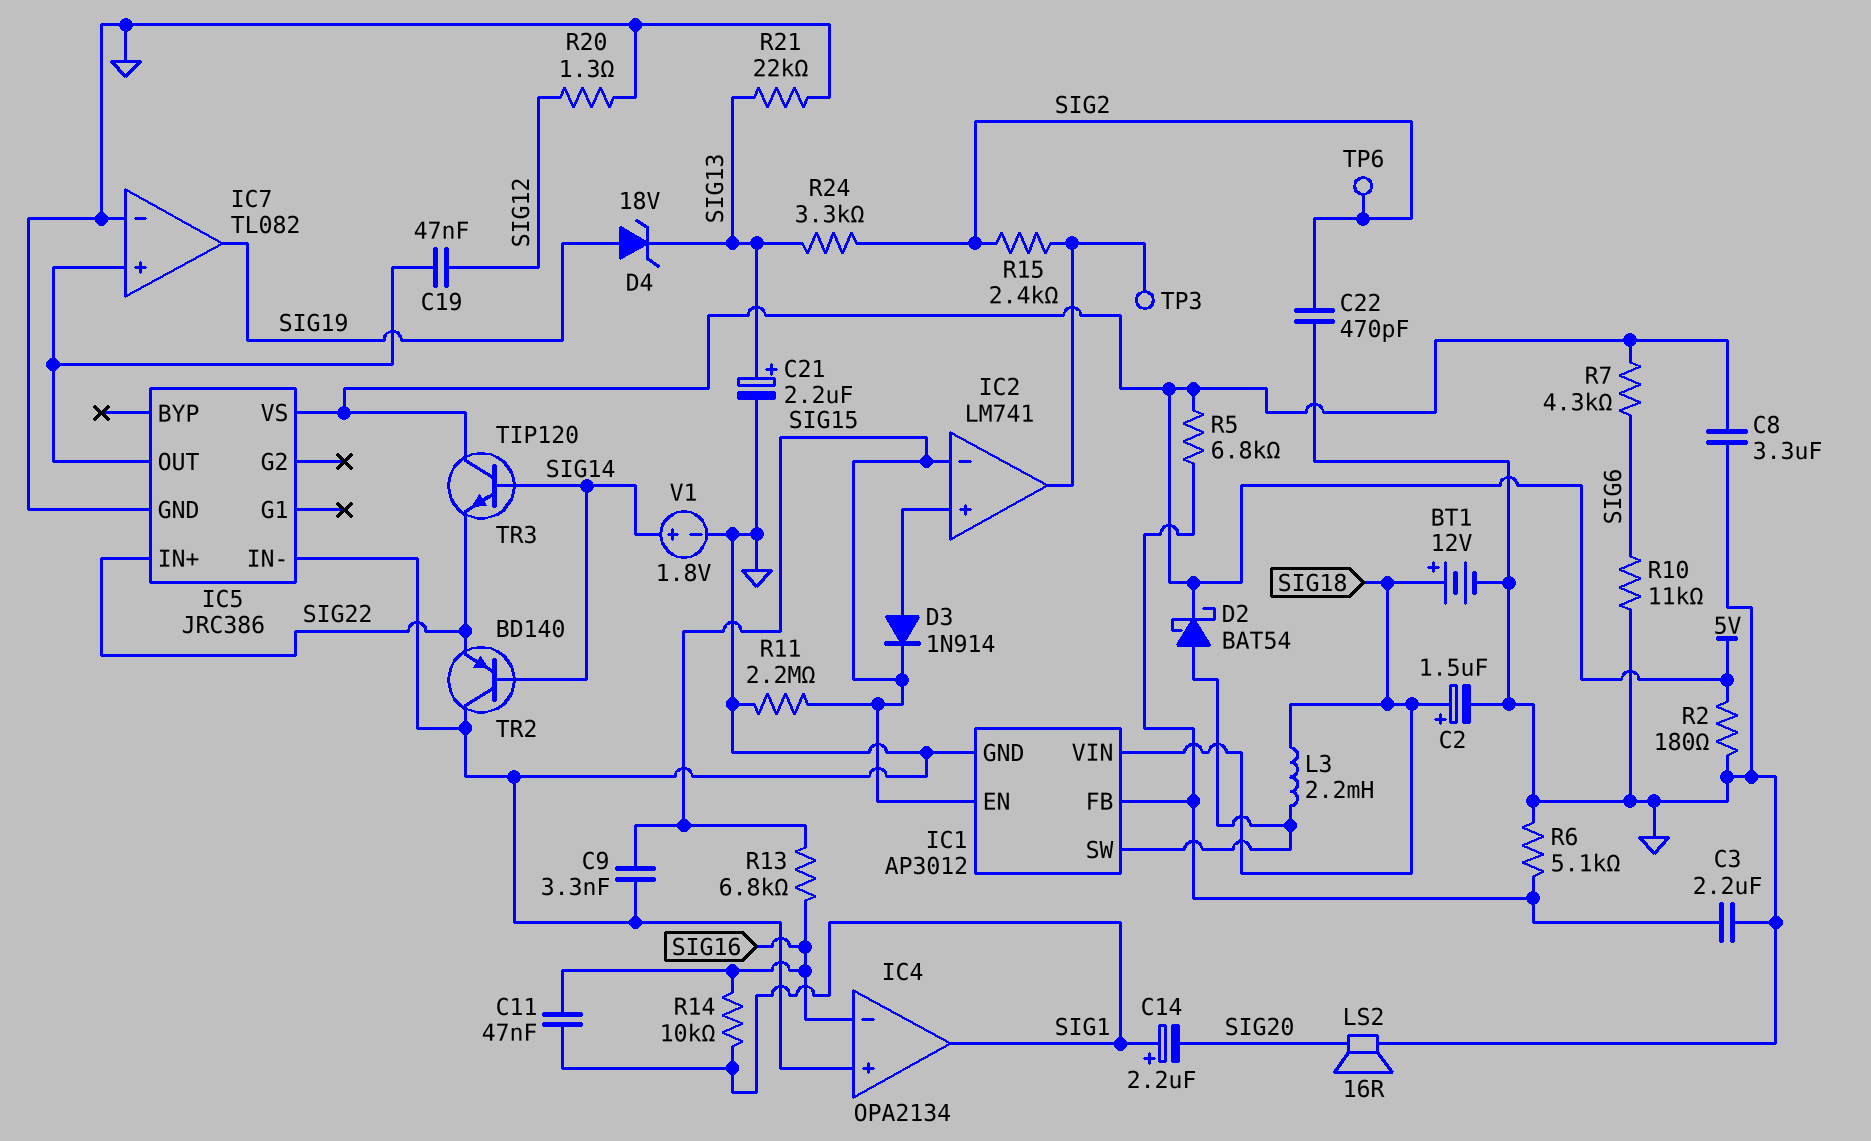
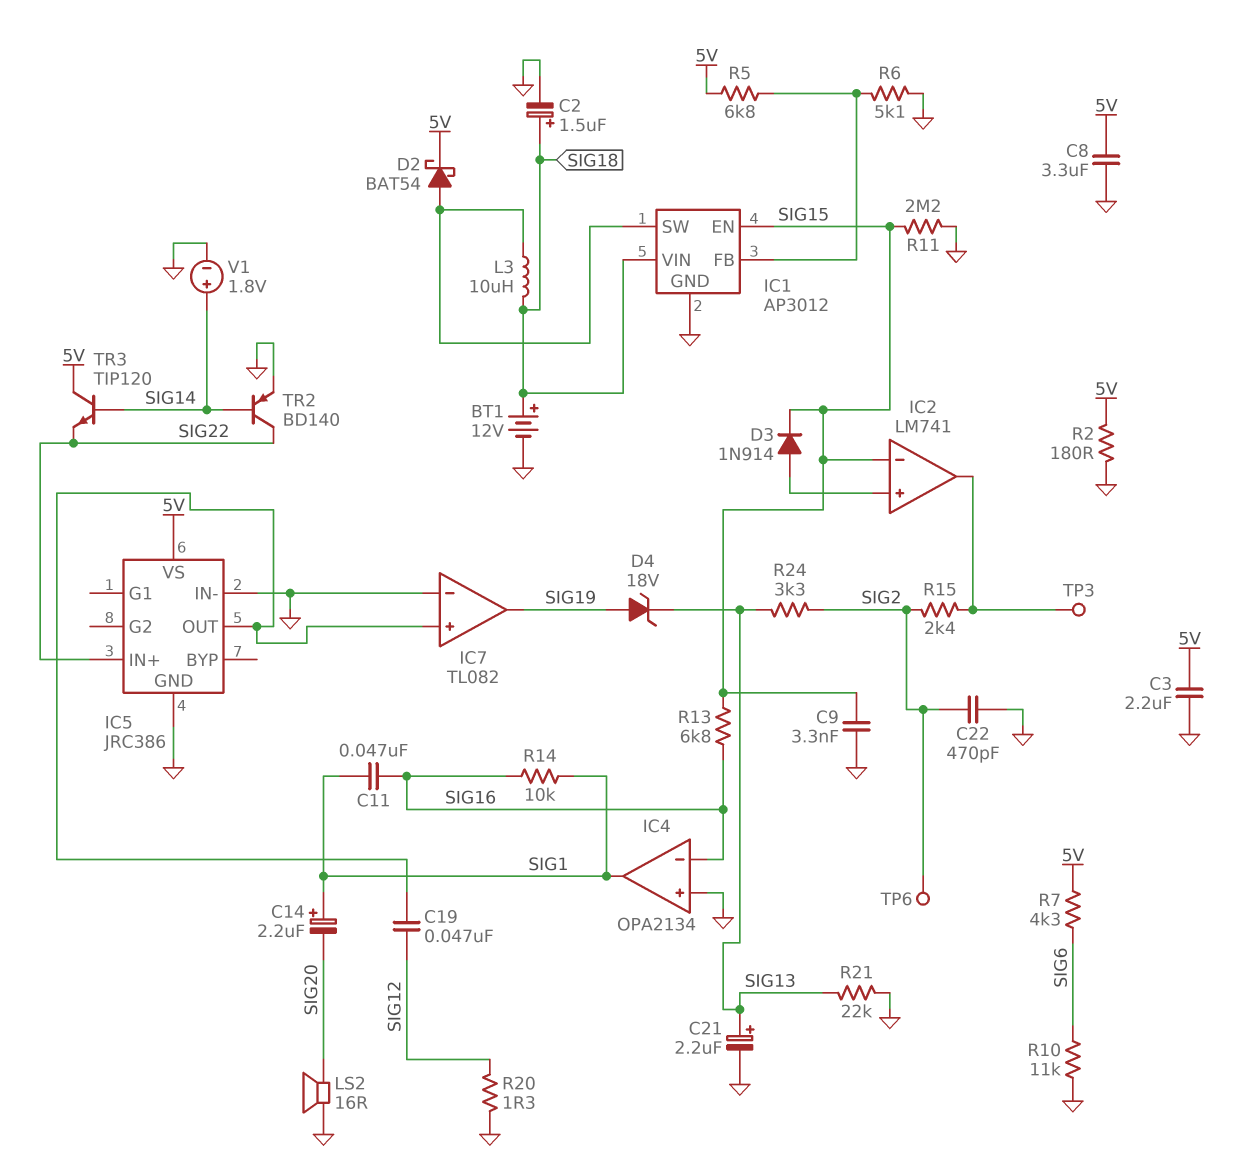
C3: 2.2uF (GND, IC1/FB) -> 2.2uF (5V, GND)
L3: 2.2mH (IC1/SW, SIG18) -> 10uH (IC1/SW, SIG18)
TR2: PNP BD140 (B SIG14, C GND, E SIG22) -> PNP BD140 (B SIG14, C SIG22, E GND)

